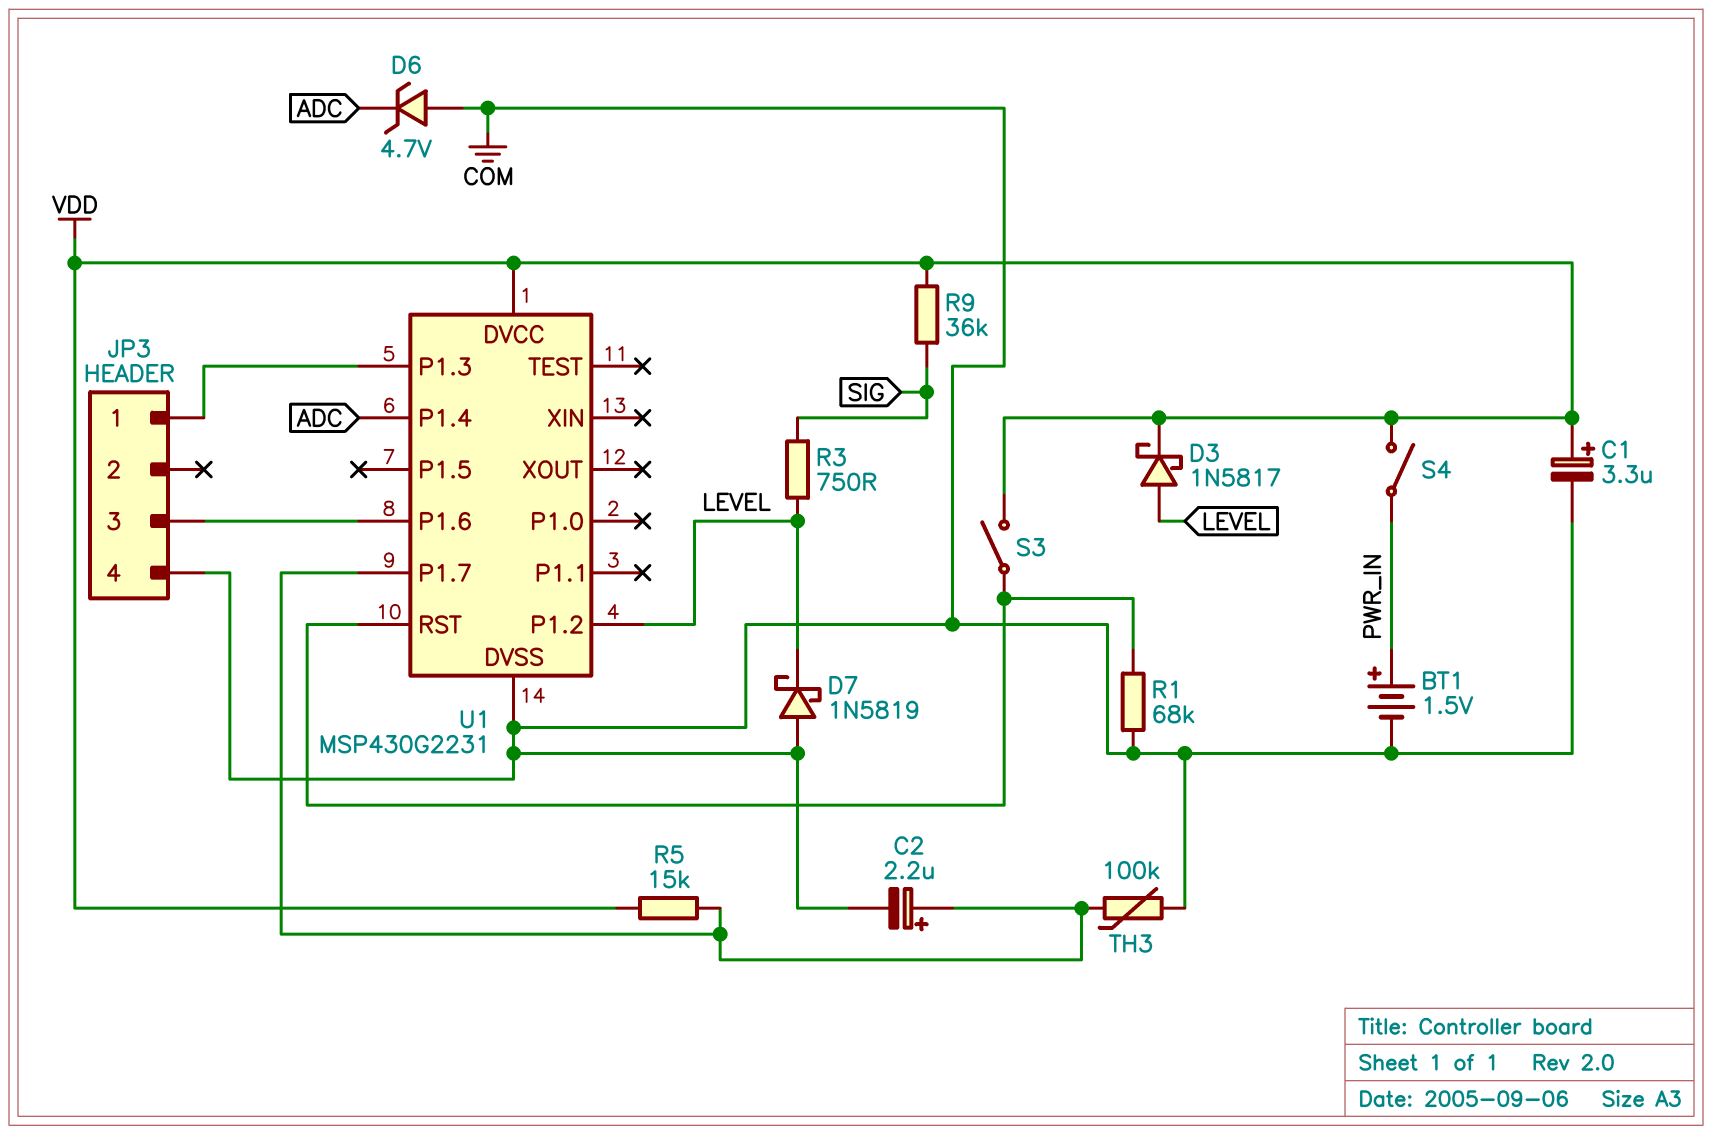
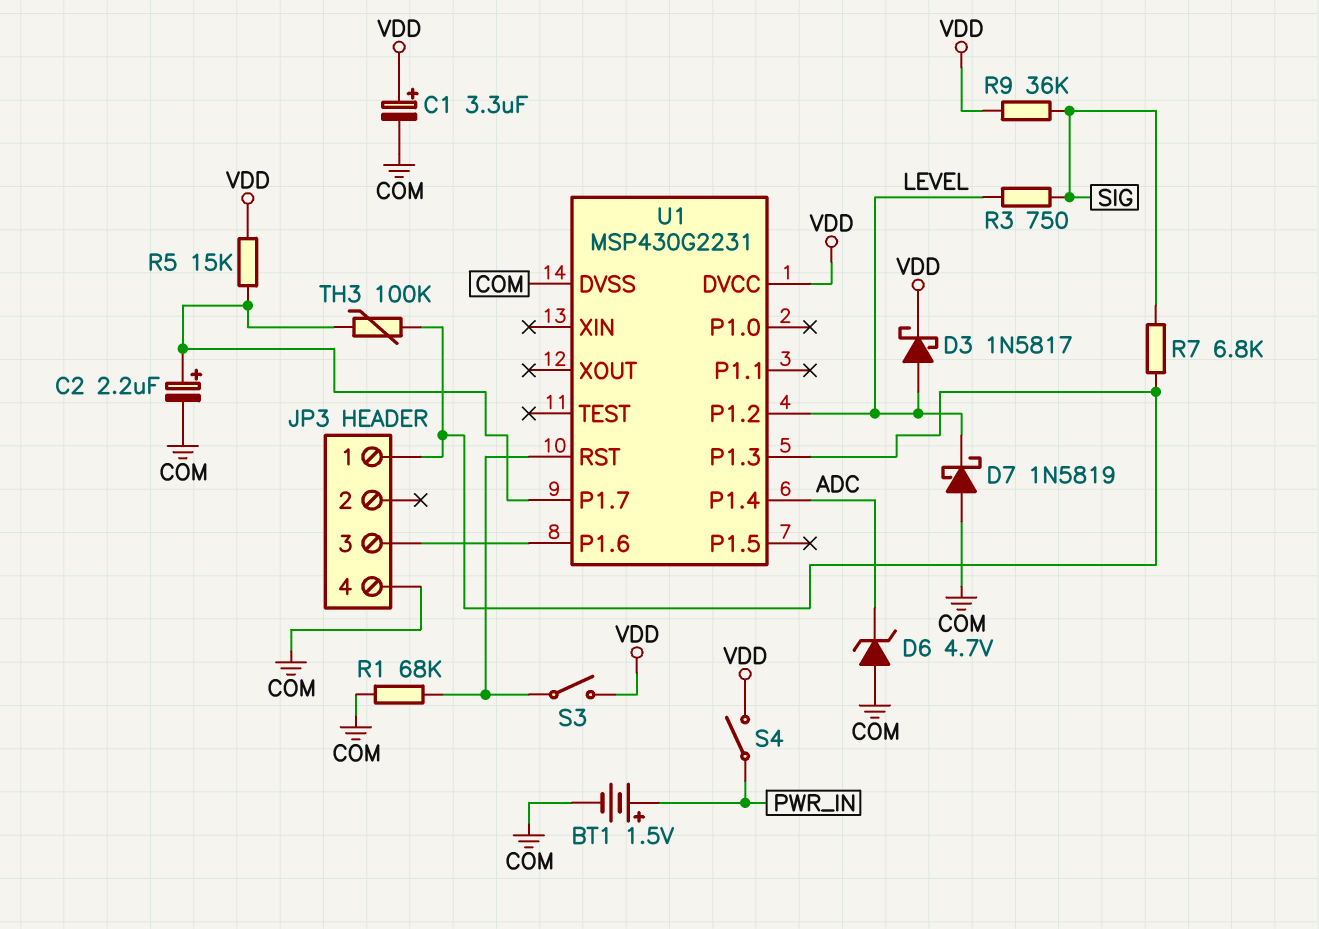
R7: none -> 6.8k (JP3/1, SIG)
TH3: 100k (COM, U1/P1.7) -> 100k (JP3/1, U1/P1.7)

